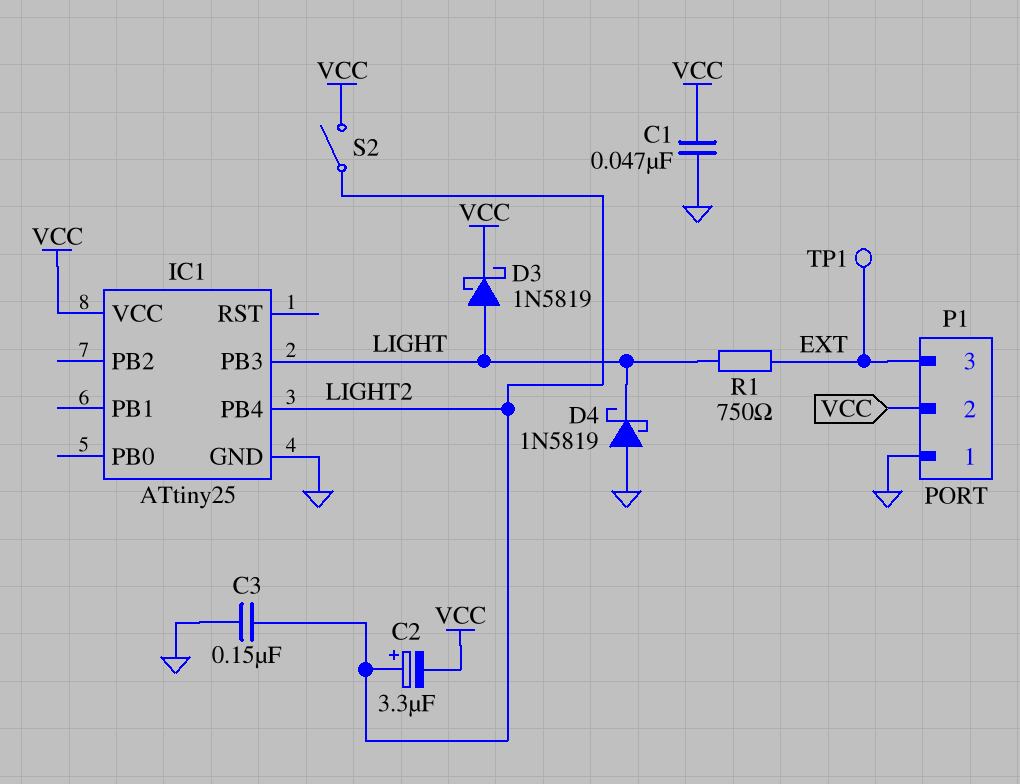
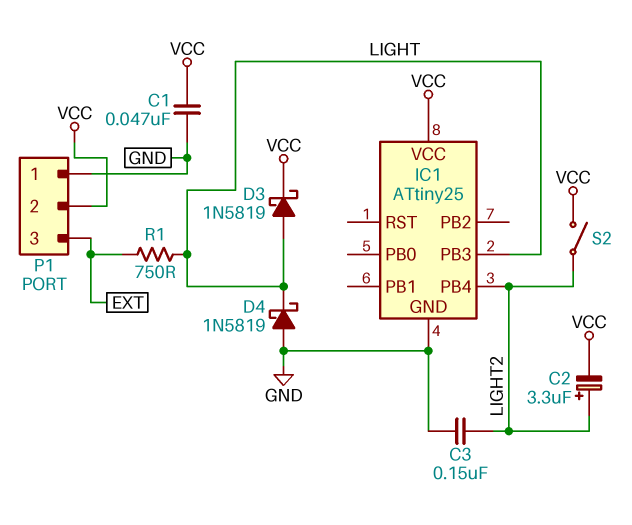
TP1: test point (EXT) -> none

